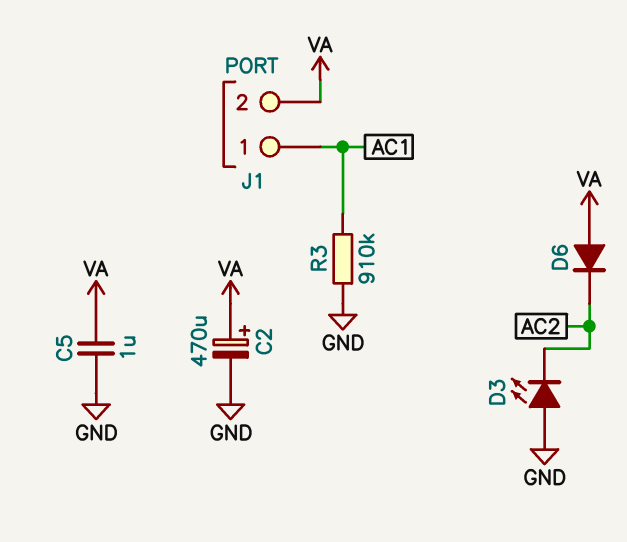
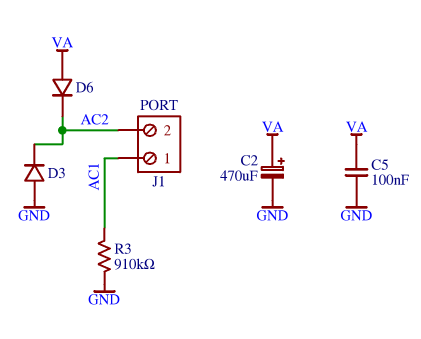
C5: 1uF (GND, VA) -> 100nF (GND, VA)
D3: LED (A GND, K AC2) -> diode (A GND, K AC2)
J1 pin 2: VA -> AC2

